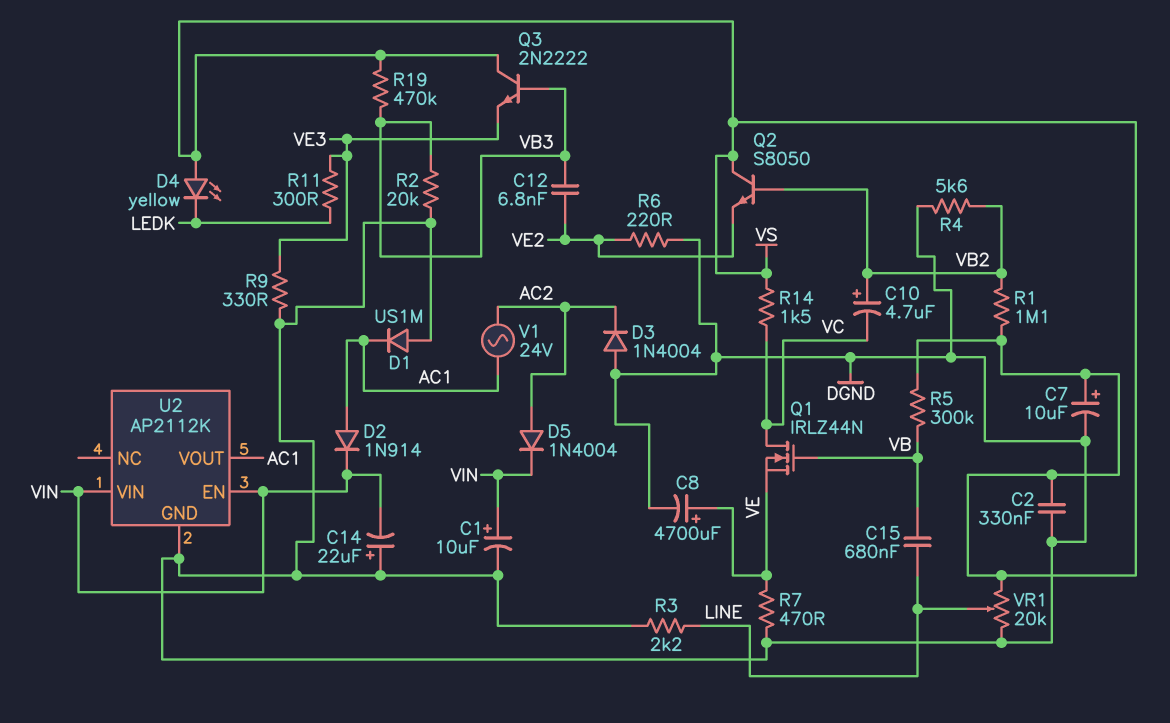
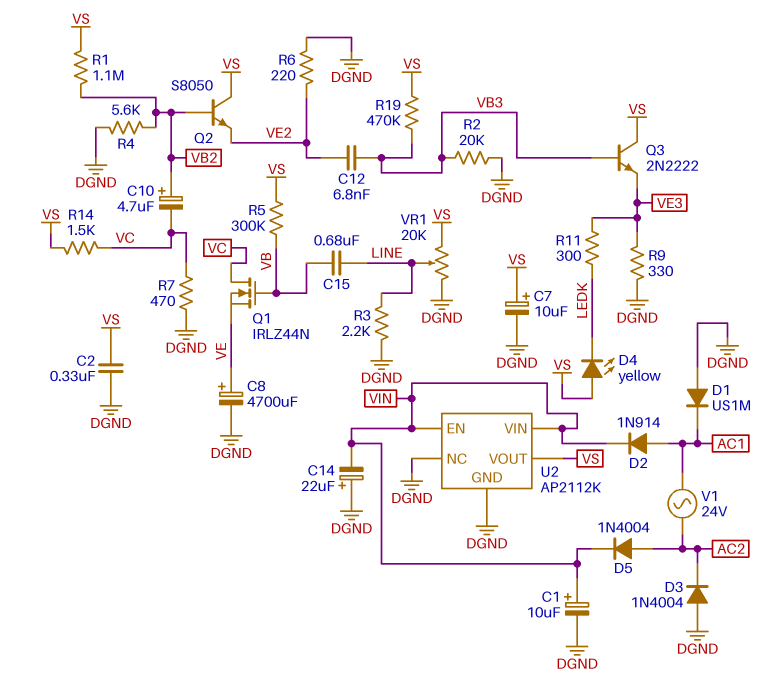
R7: 470 (DGND, VE) -> 470 (DGND, VC)
U2 pin NC: none -> DGND
U2 pin VOUT: AC1 -> VS

